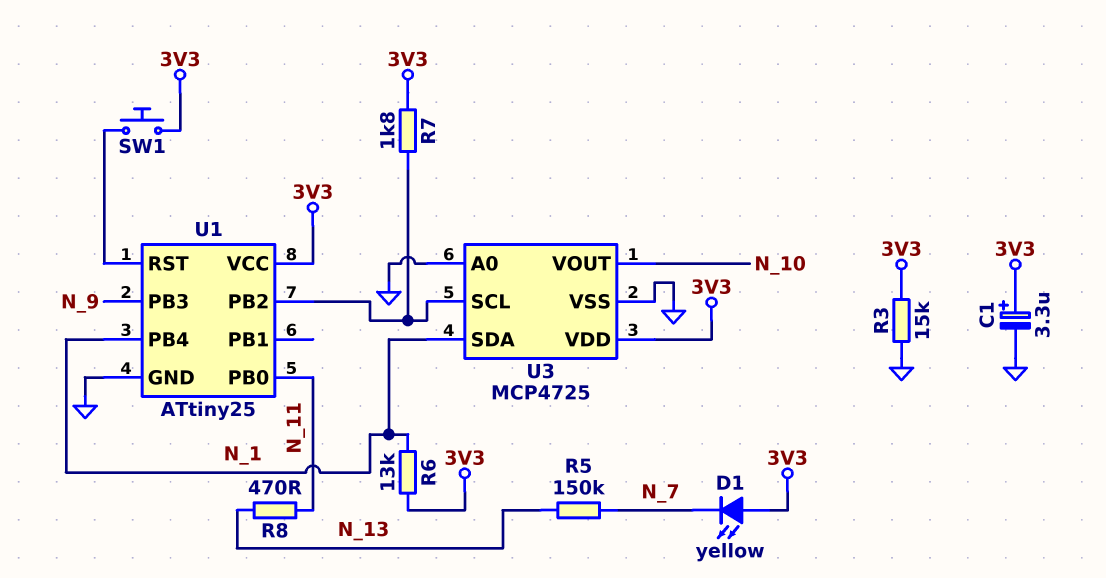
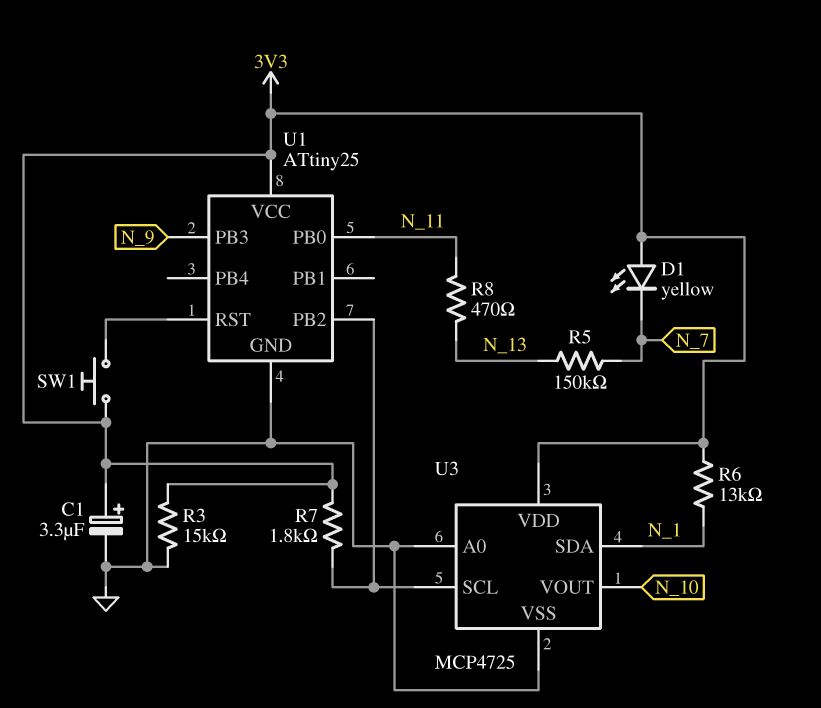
U1 pin PB4: N_1 -> none

